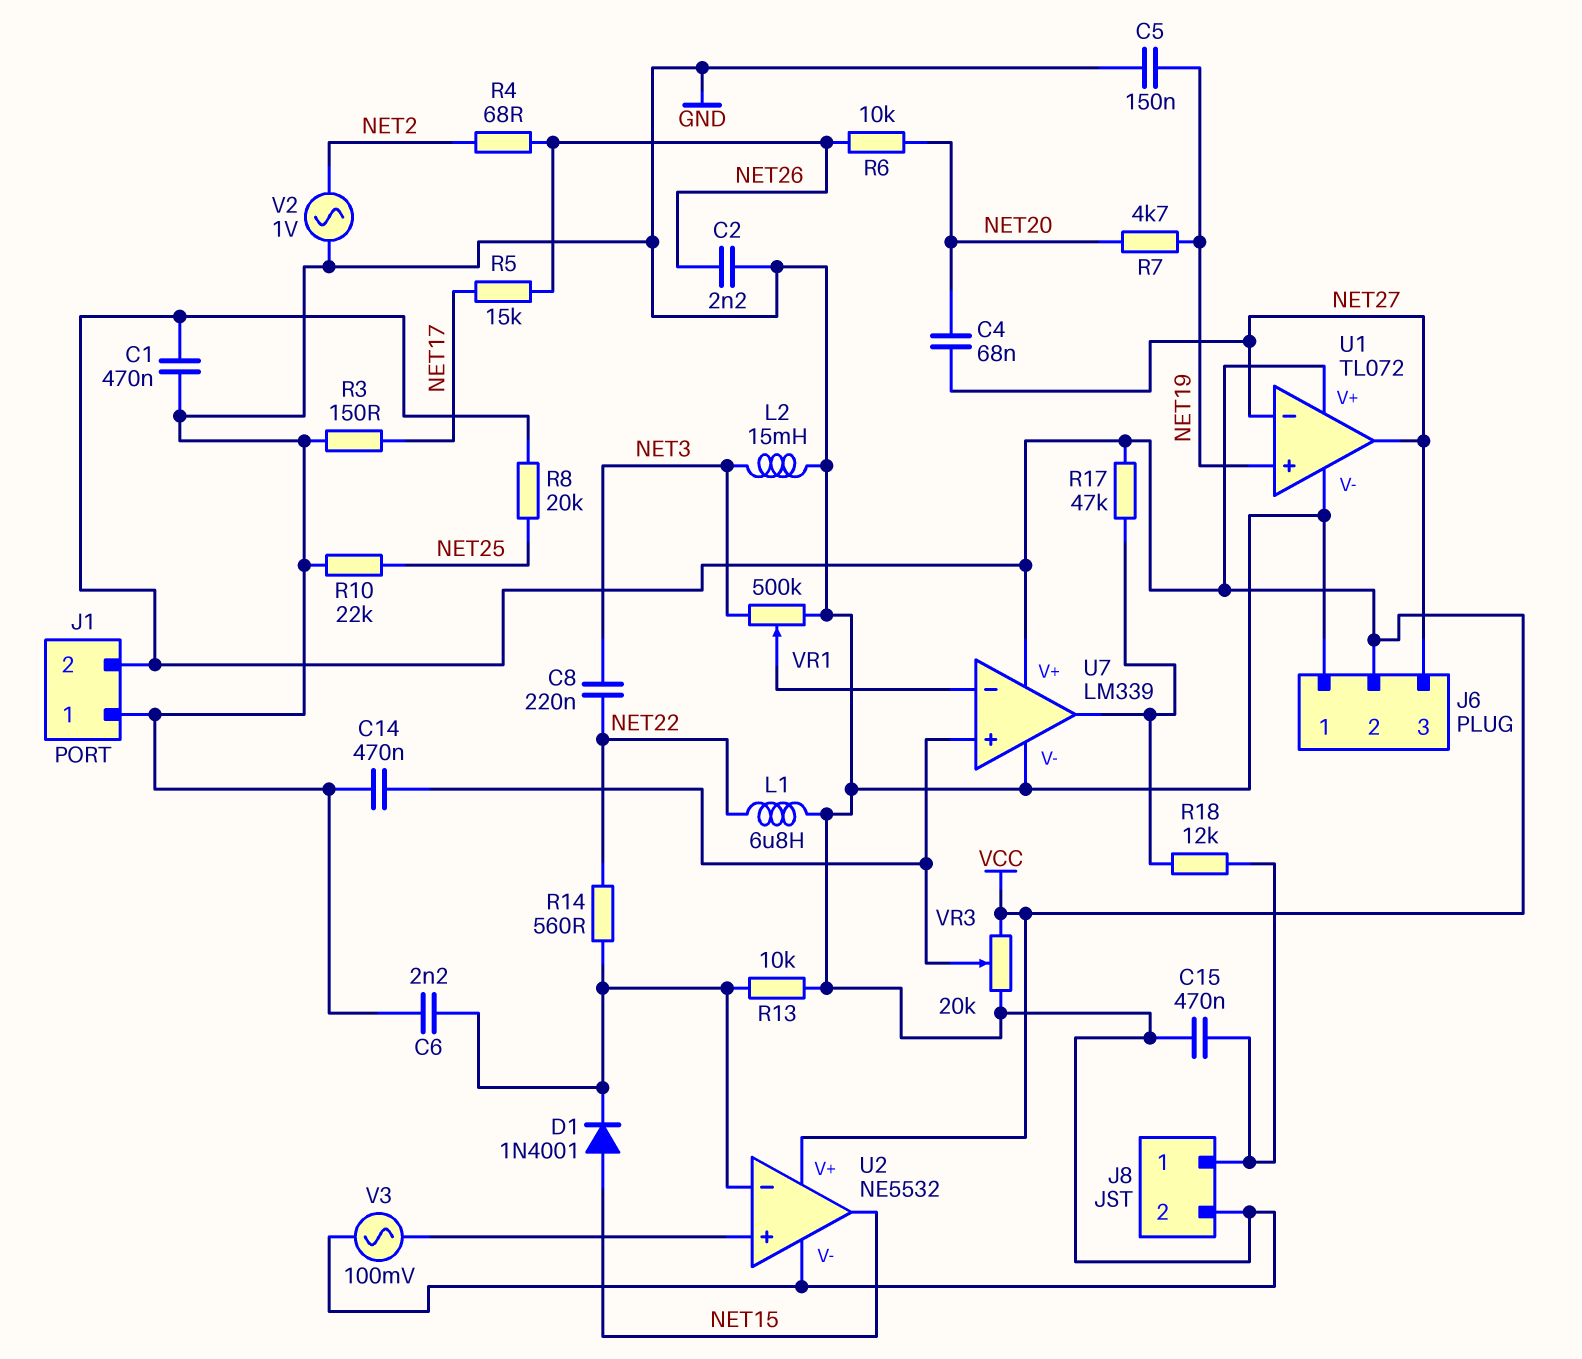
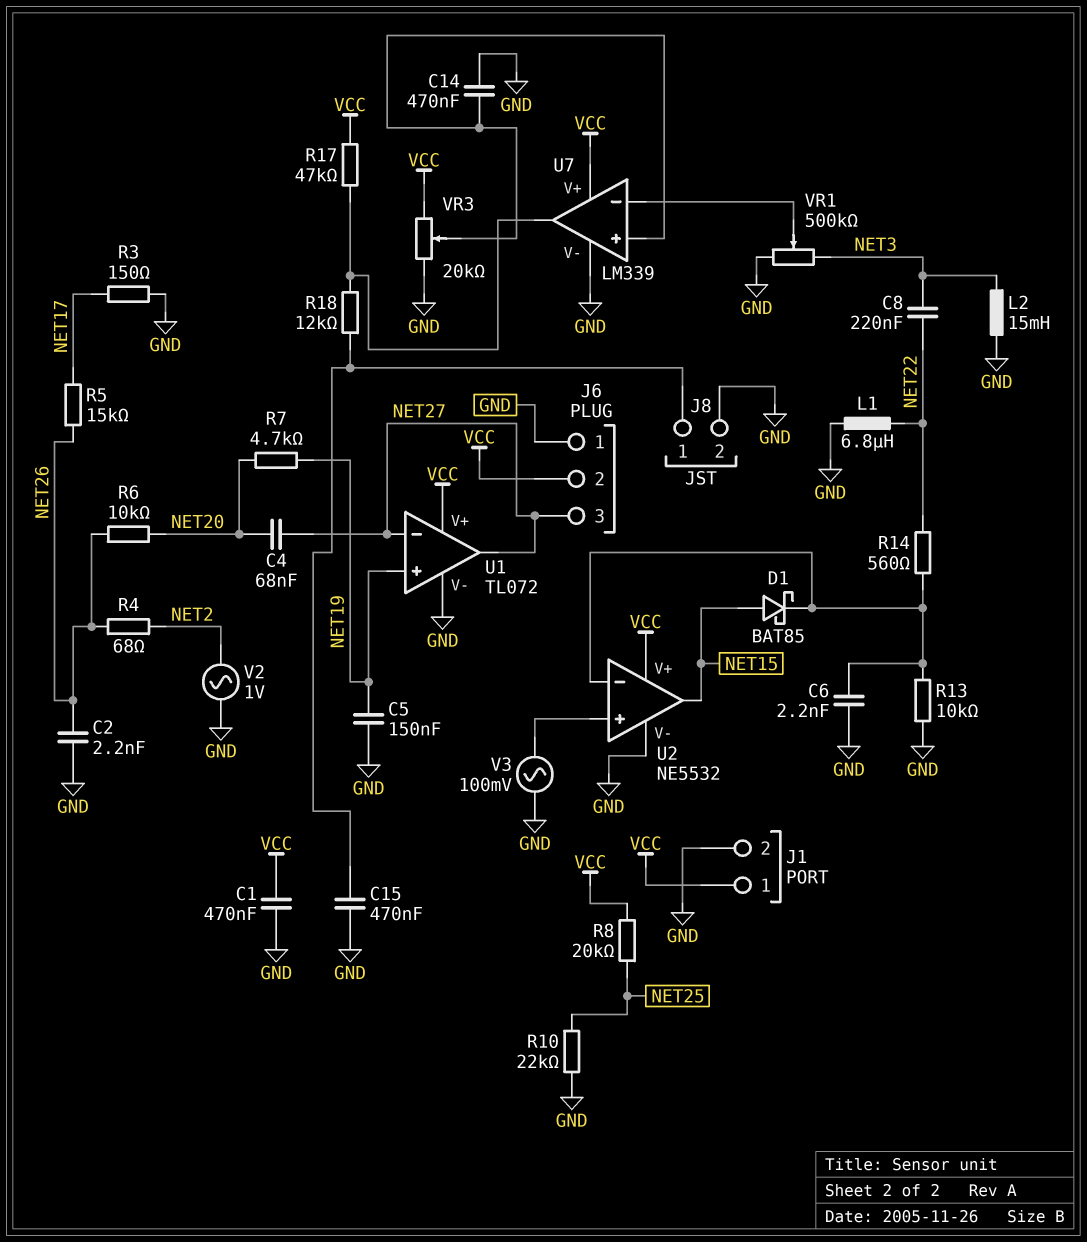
D1: diode 1N4001 (A NET15, K U2/in-) -> schottky BAT85 (A NET15, K U2/in-)
J1 pin 1: GND -> VCC
J1 pin 2: VCC -> GND

